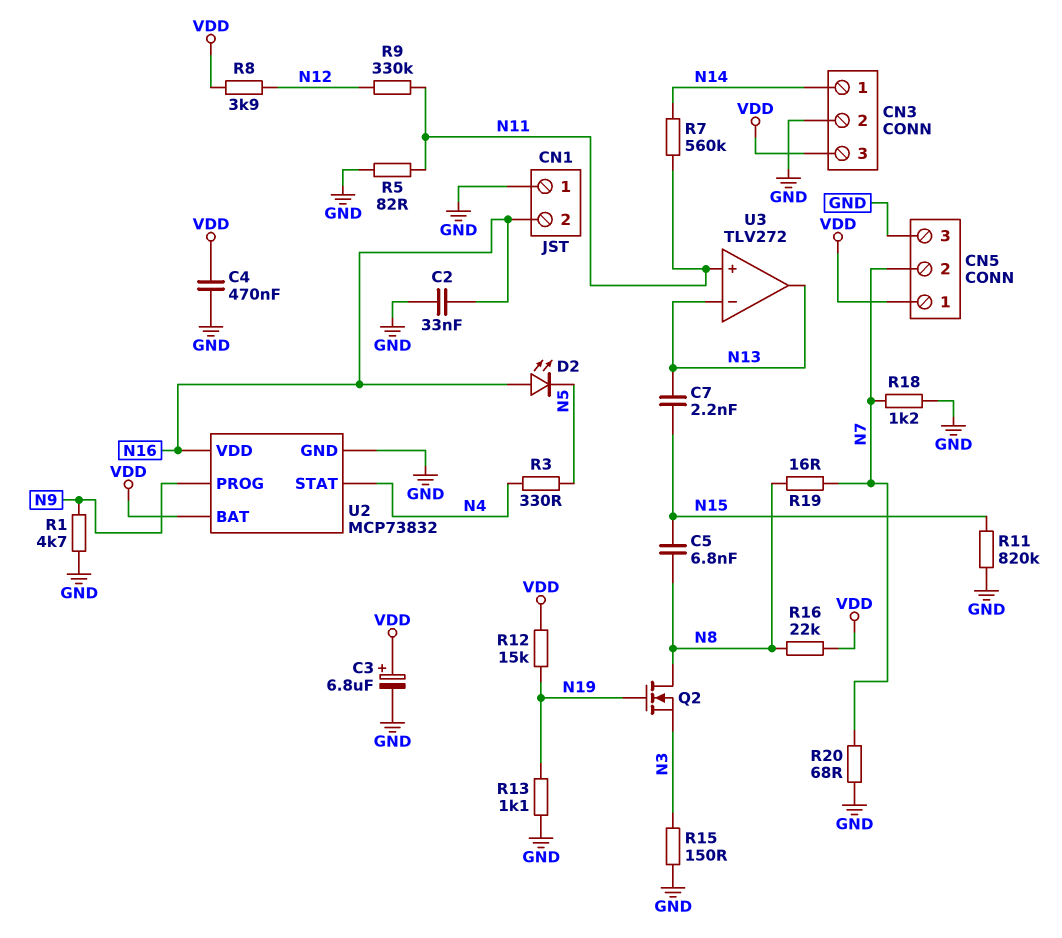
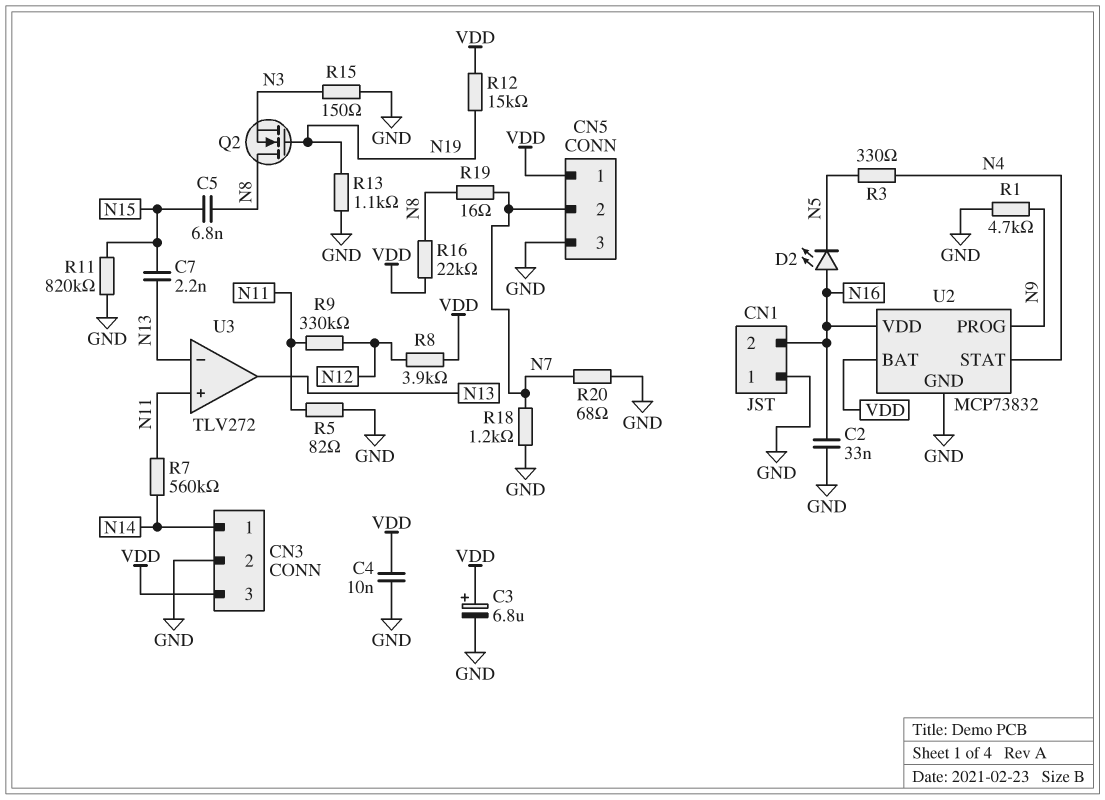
C4: 470nF (GND, VDD) -> 10nF (GND, VDD)

